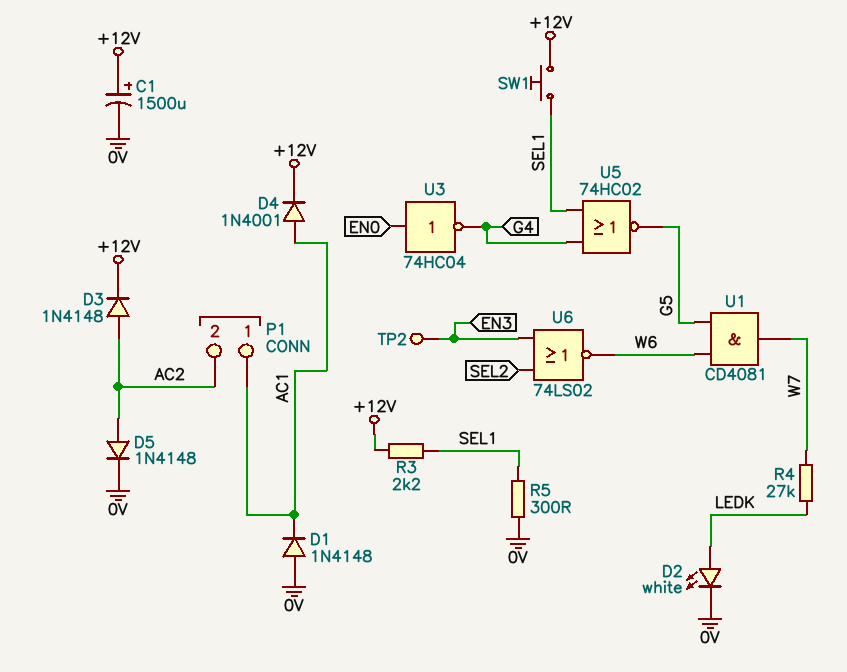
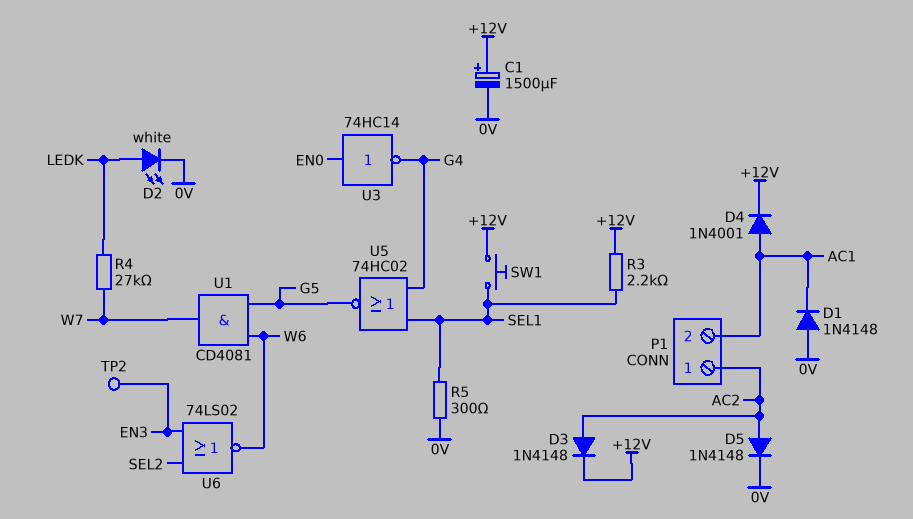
P1 pin 1: AC1 -> AC2
P1 pin 2: AC2 -> AC1
U3: NOT 74HC04 (in EN0, out G4) -> NOT 74HC14 (in EN0, out G4)

